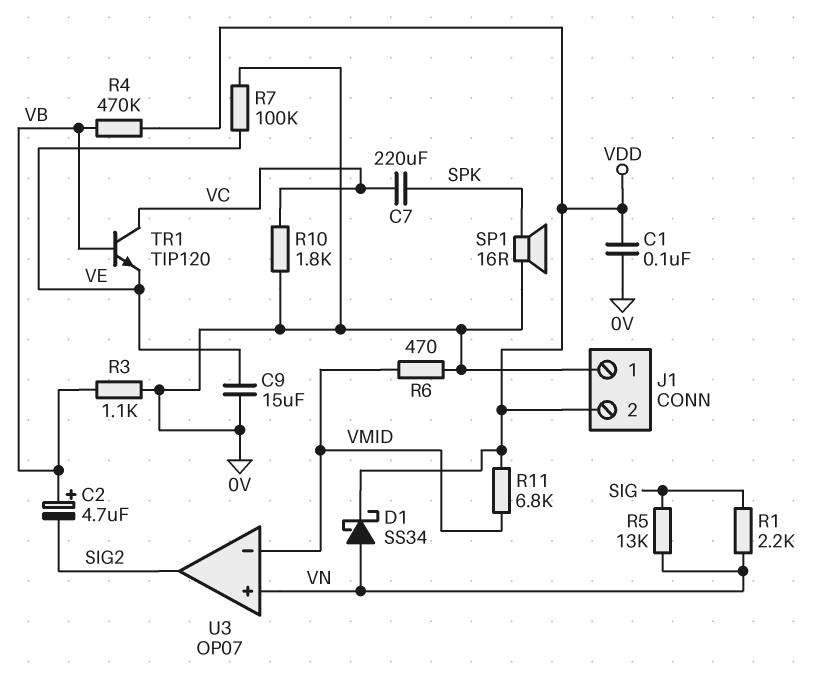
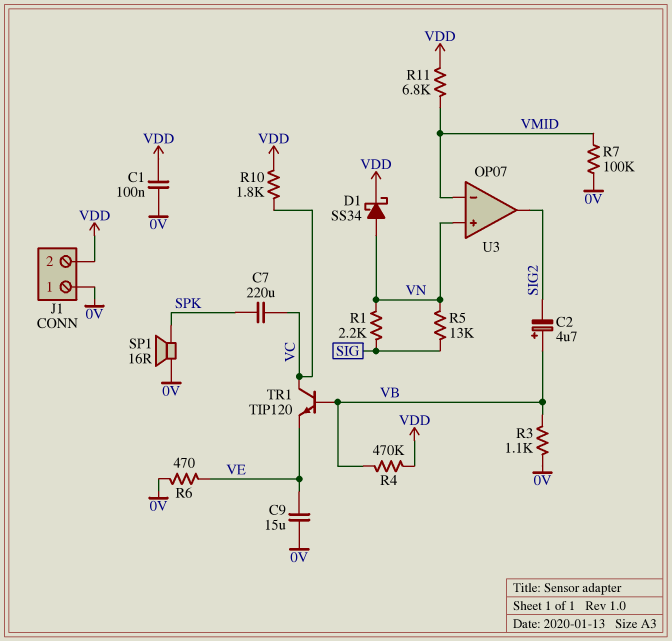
R6: 470 (0V, VMID) -> 470 (0V, VE)
R7: 100k (0V, VE) -> 100k (0V, VMID)
R10: 1.8k (0V, VC) -> 1.8k (VC, VDD)

